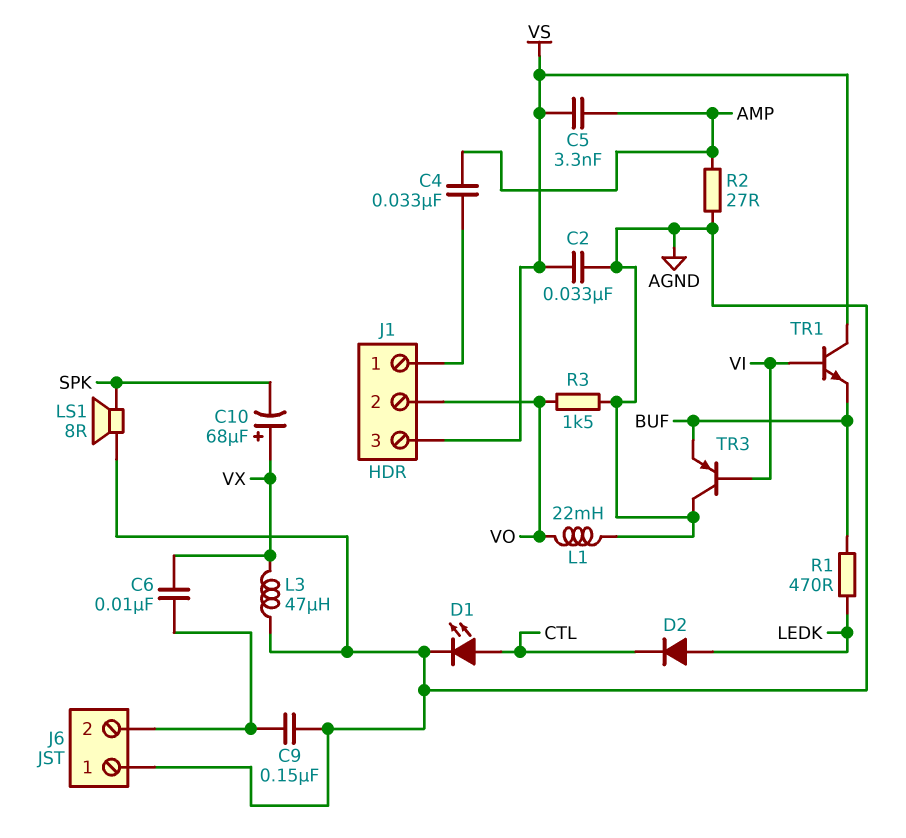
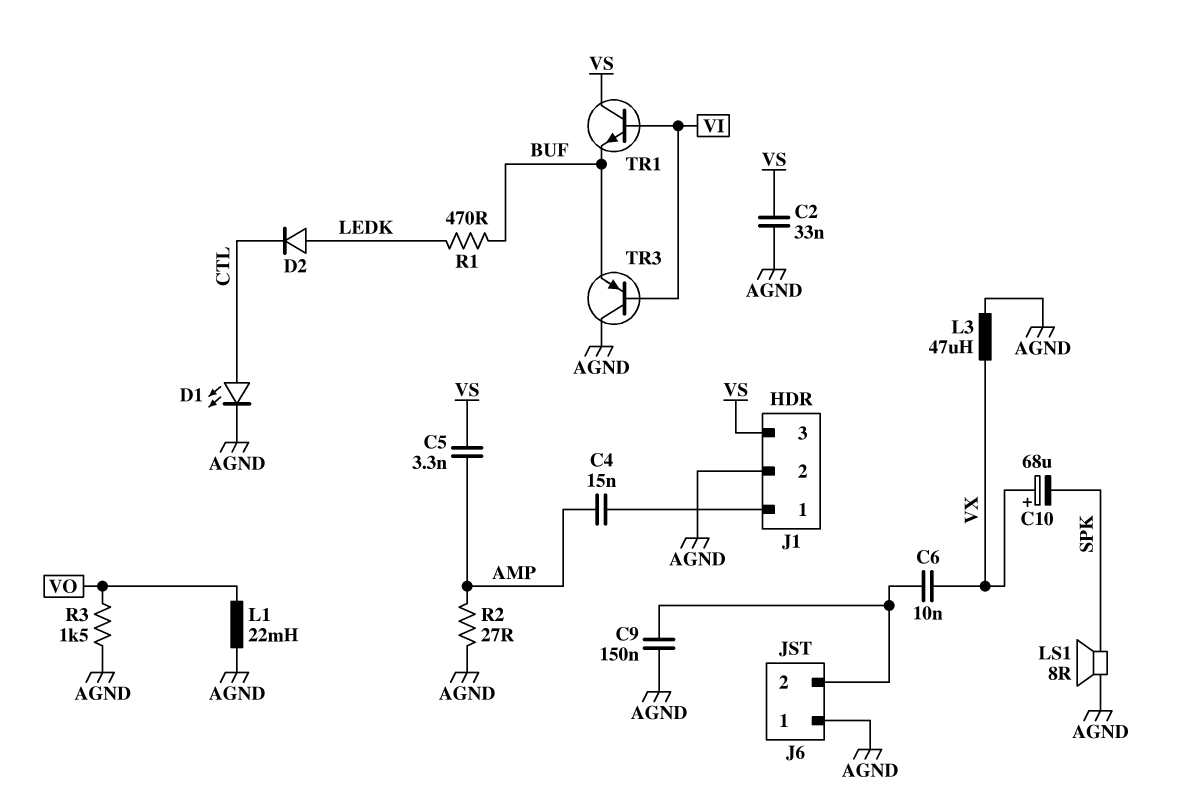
C4: 33nF (AMP, J1/1) -> 15nF (AMP, J1/1)
J1 pin 2: VO -> AGND

